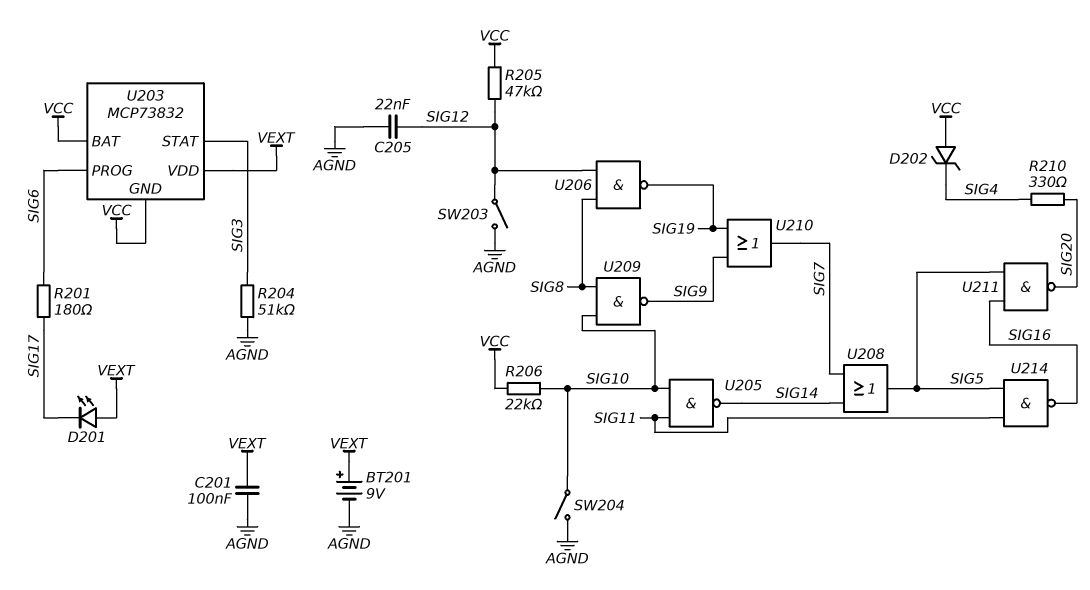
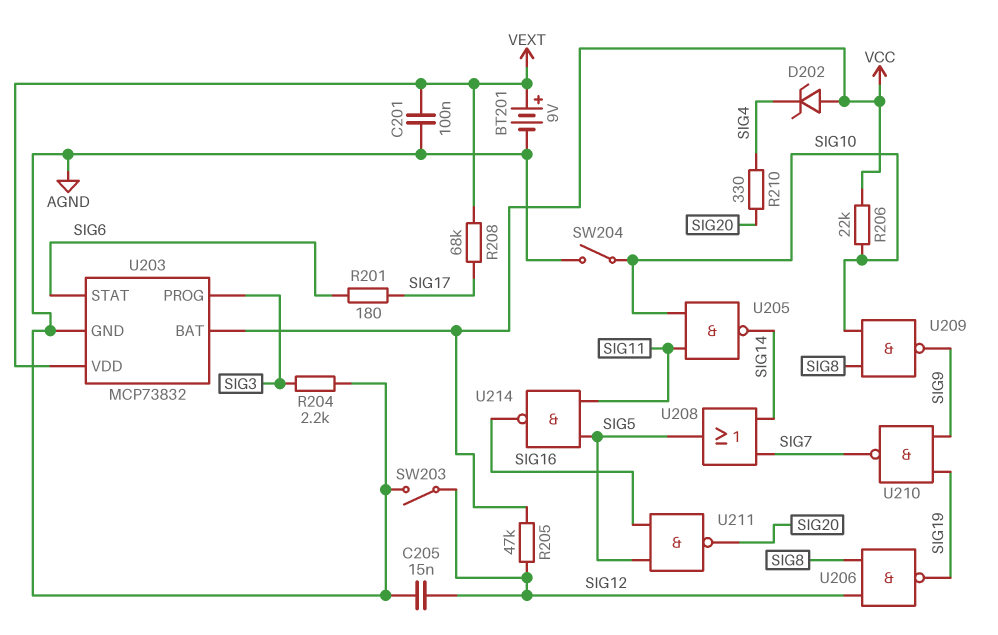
C205: 22nF (AGND, SIG12) -> 15nF (AGND, SIG12)
D201: LED (A VEXT, K SIG17) -> none
R204: 51k (AGND, SIG3) -> 2.2k (AGND, SIG3)
R208: none -> 68k (SIG17, VEXT)
U203 pin GND: VCC -> AGND
U203 pin PROG: SIG6 -> SIG3
U203 pin STAT: SIG3 -> SIG6
U210: OR (in SIG9, in SIG19, out SIG7) -> NAND (in SIG9, in SIG19, out SIG7)

